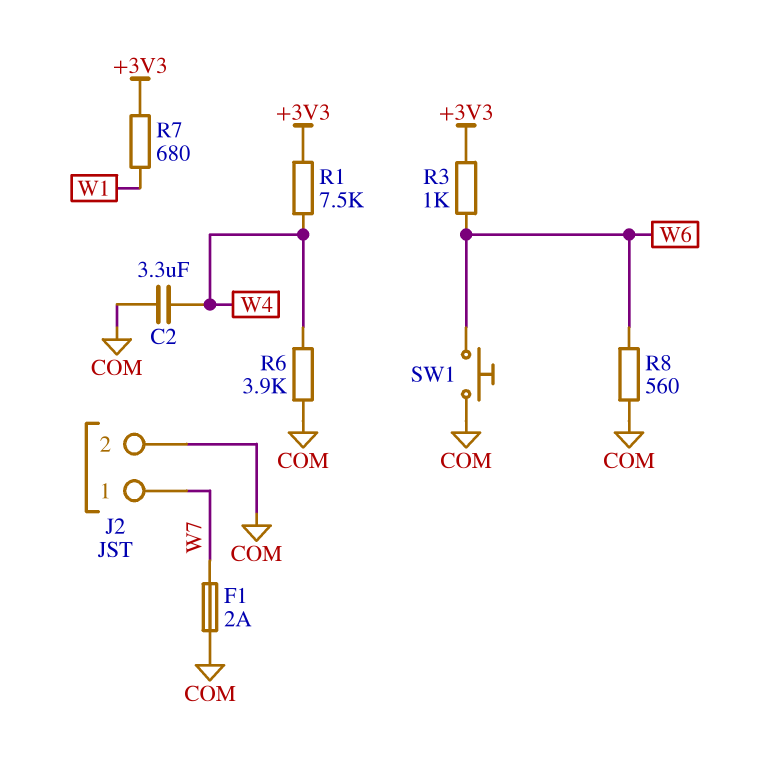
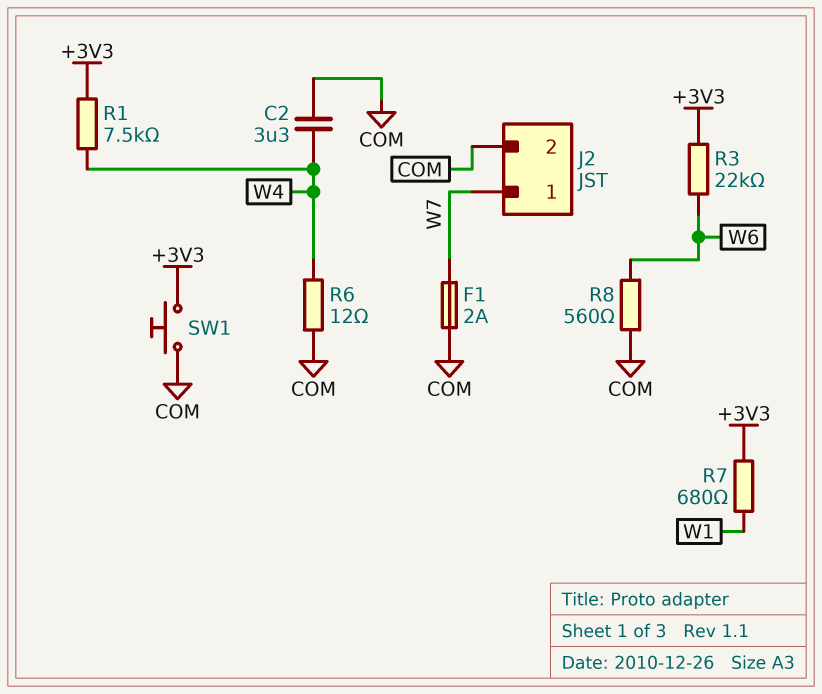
R3: 1k (+3V3, W6) -> 22k (+3V3, W6)
R6: 3.9k (COM, W4) -> 12 (COM, W4)
SW1: button (COM, W6) -> button (+3V3, COM)

